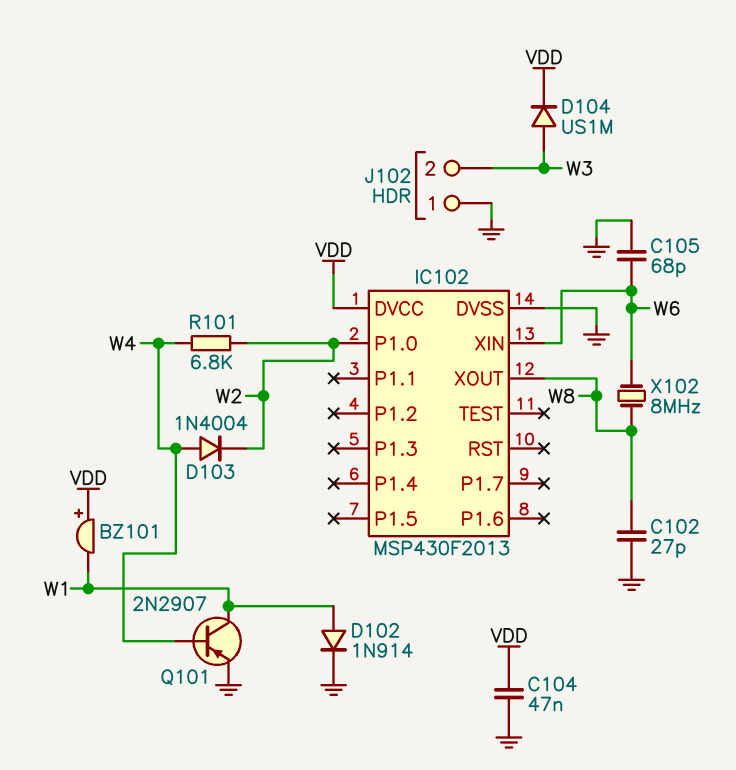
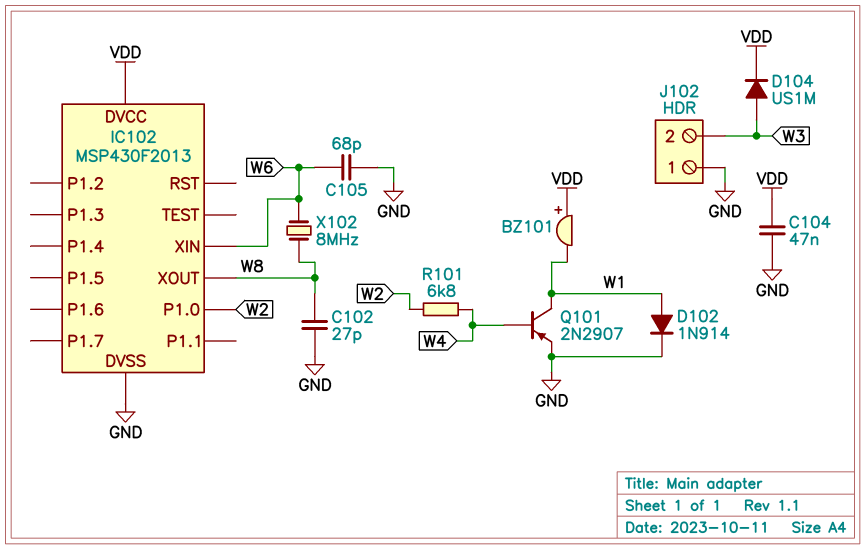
D103: diode 1N4004 (A W4, K W2) -> none

